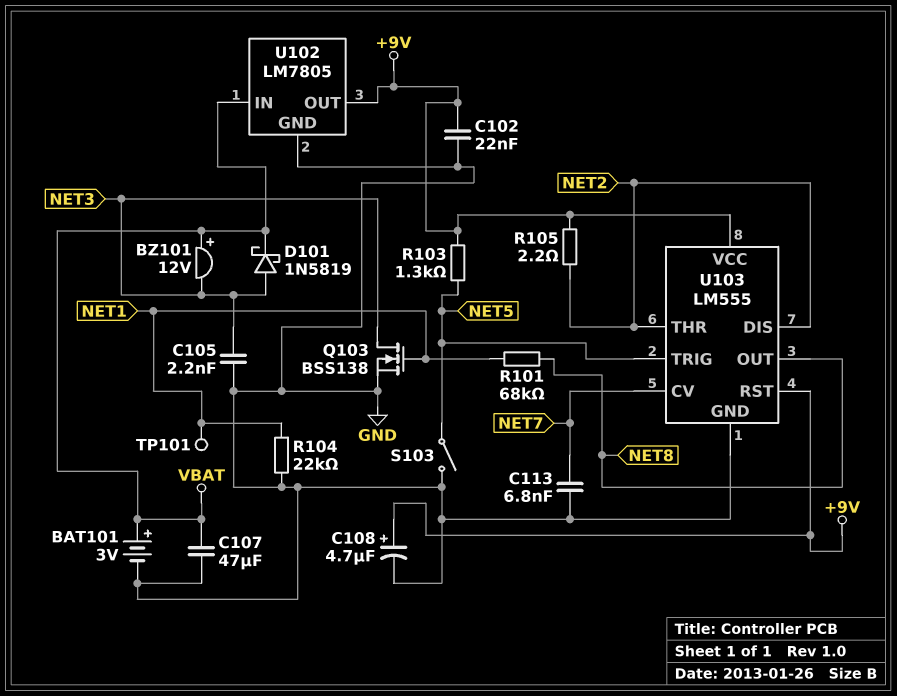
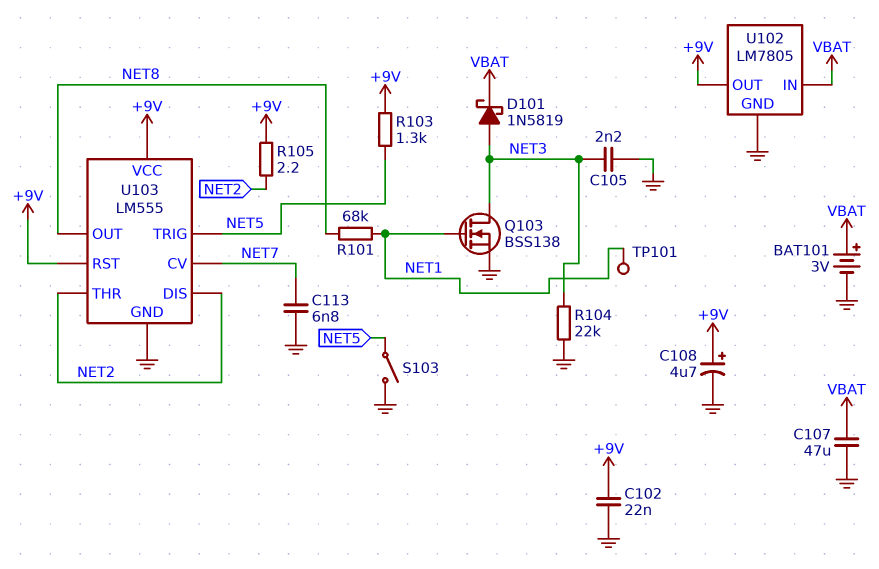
BZ101: buzzer 12V (plus VBAT, minus NET3) -> none
R104: 22k (GND, NET1) -> 22k (GND, NET3)

